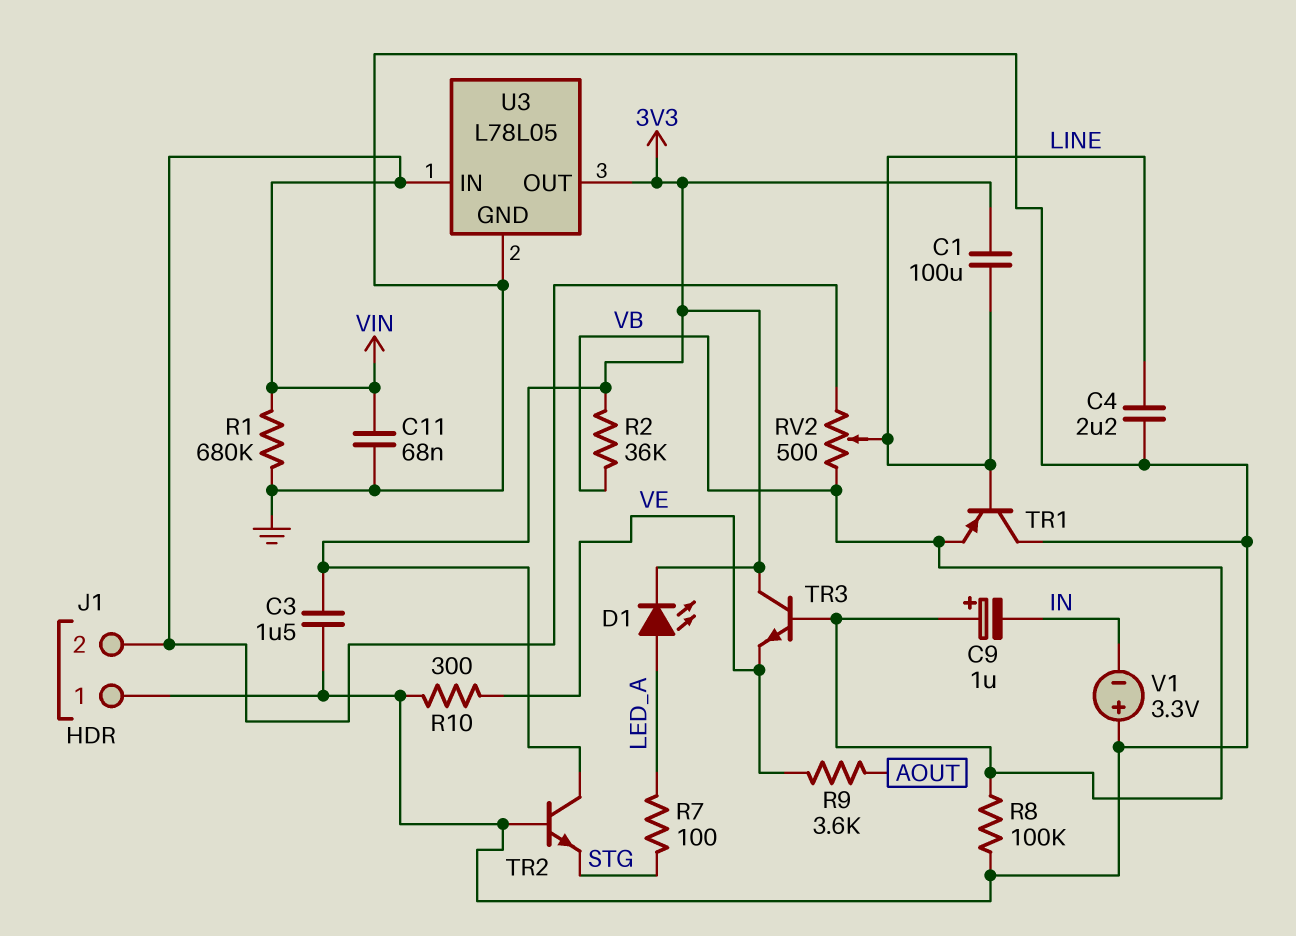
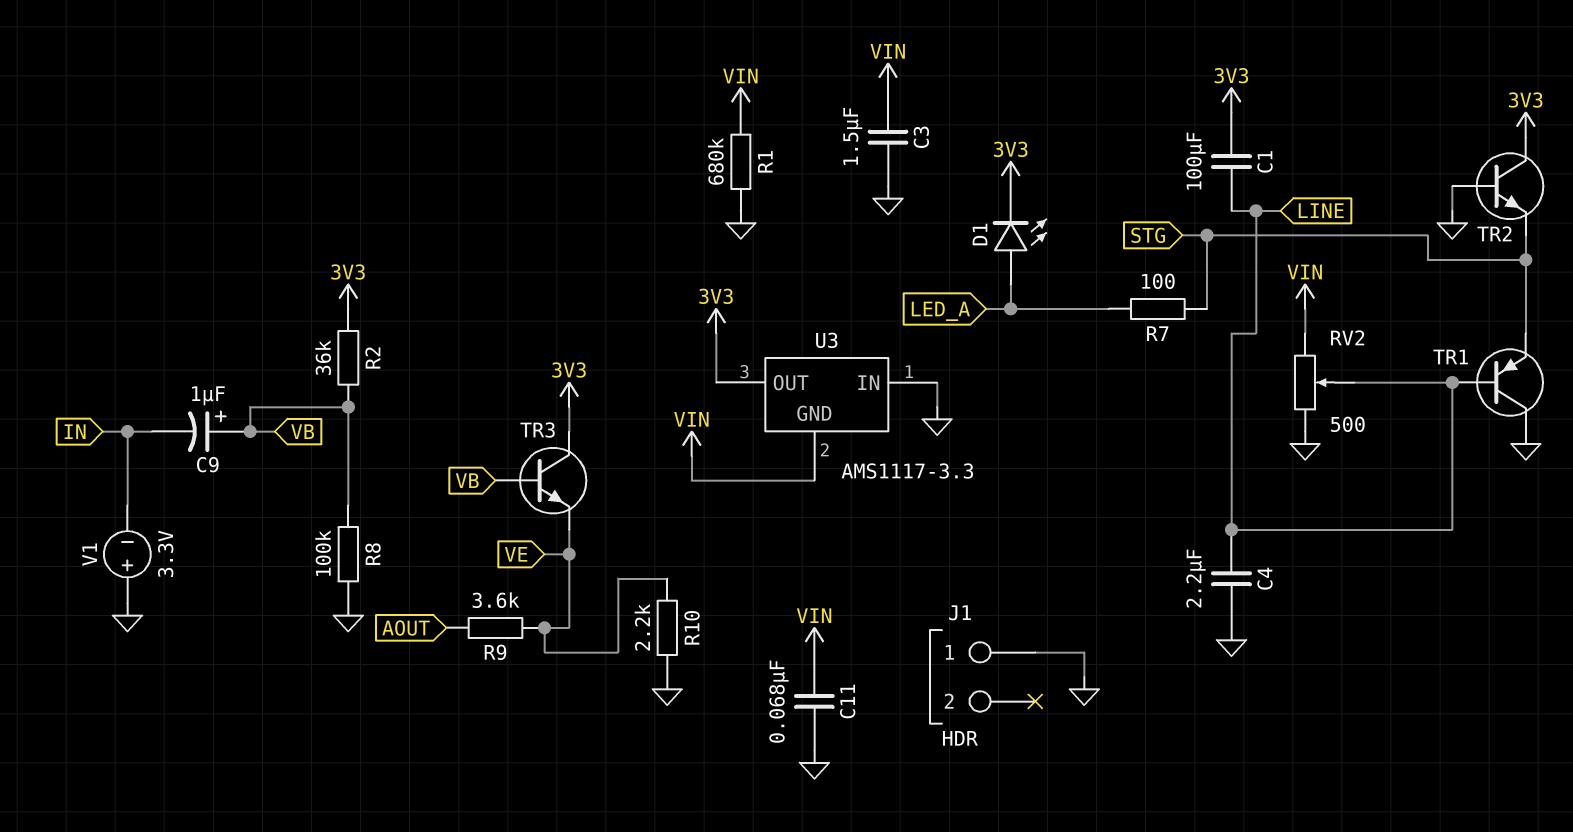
C3: 1.5uF (3V3, GND) -> 1.5uF (GND, VIN)
J1 pin 2: VIN -> none
R10: 300 (GND, VE) -> 2.2k (GND, VE)
RV2: 500 (VB, VIN, wiper LINE) -> 500 (GND, VIN, wiper LINE)
TR1: PNP (B LINE, C GND, E VB) -> PNP (B LINE, C GND, E STG)
U3: L78L05 -> AMS1117-3.3
U3 pin GND: GND -> VIN
U3 pin IN: VIN -> GND

